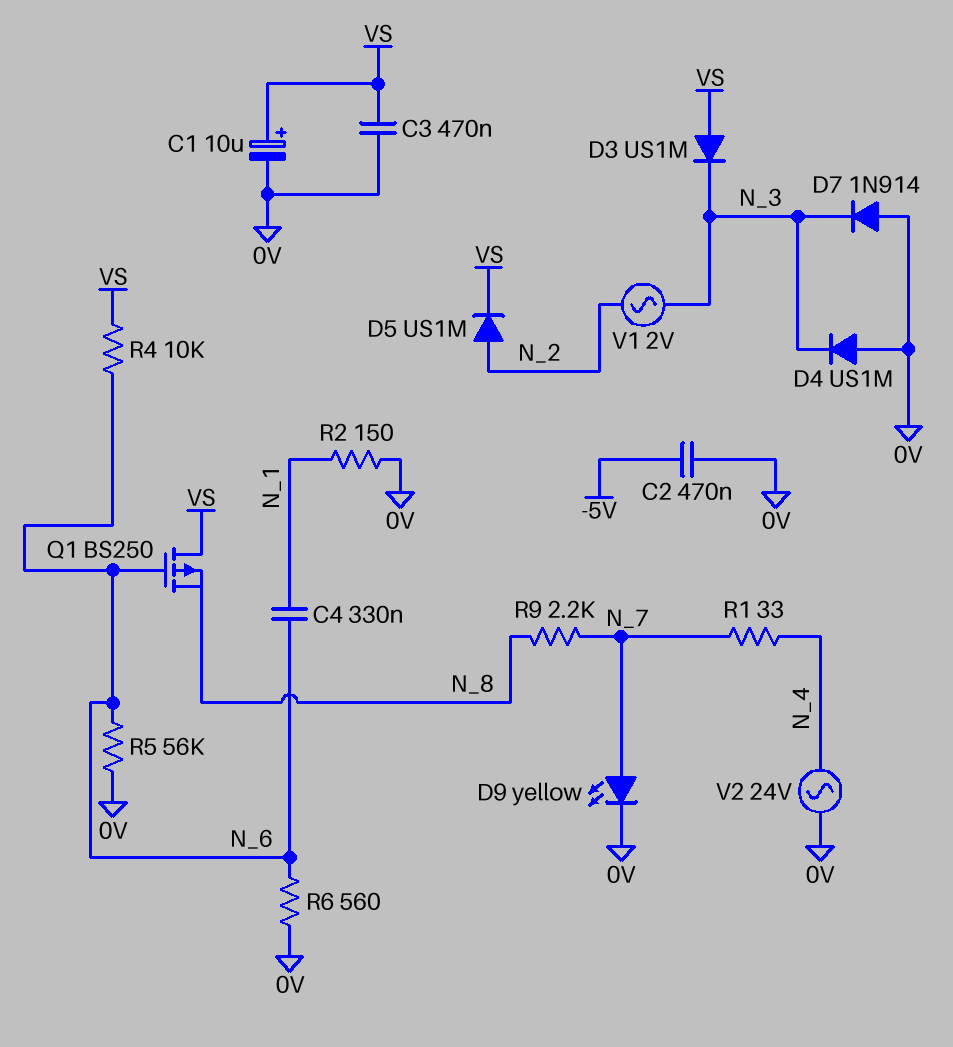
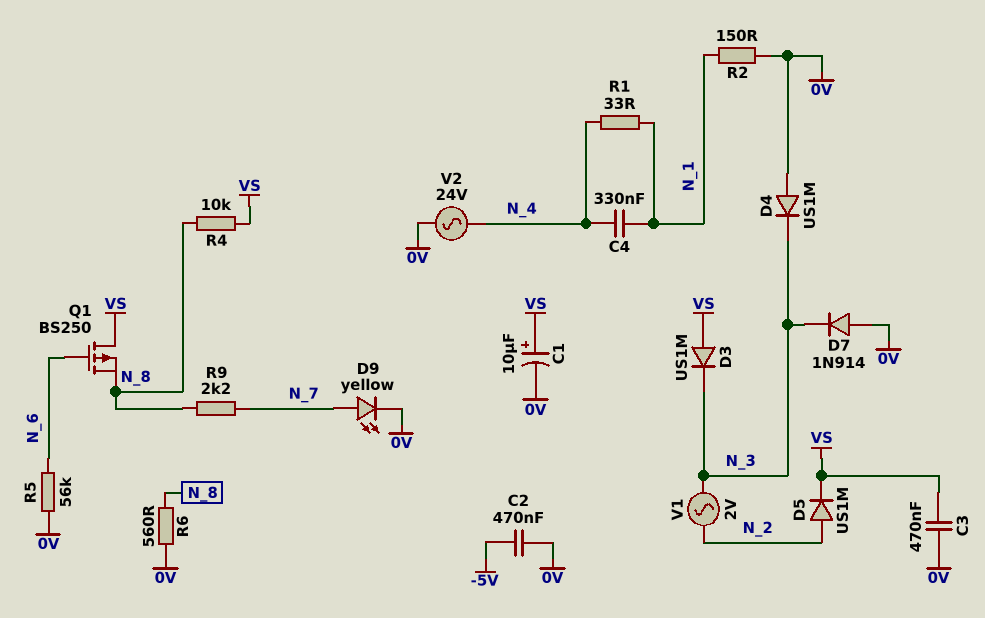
C4: 330nF (N_1, N_6) -> 330nF (N_1, N_4)
R1: 33 (N_4, N_7) -> 33 (N_1, N_4)
R4: 10k (N_6, VS) -> 10k (N_8, VS)
R6: 560 (0V, N_6) -> 560 (0V, N_8)

